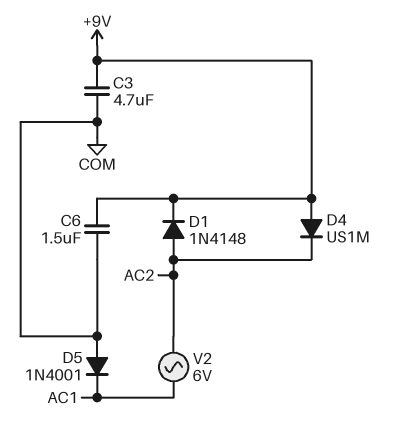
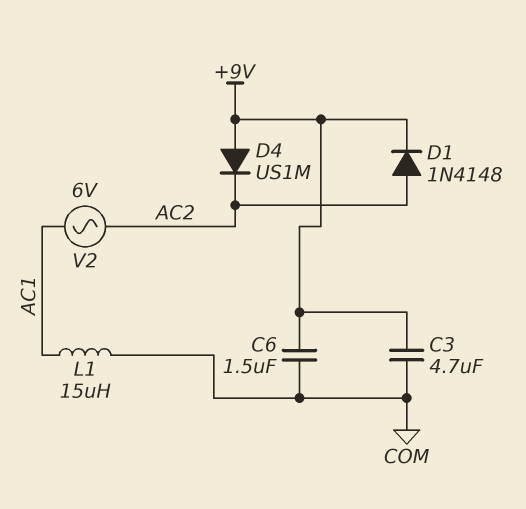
D5: diode 1N4001 (A COM, K AC1) -> none
L1: none -> 15uH (AC1, COM)

